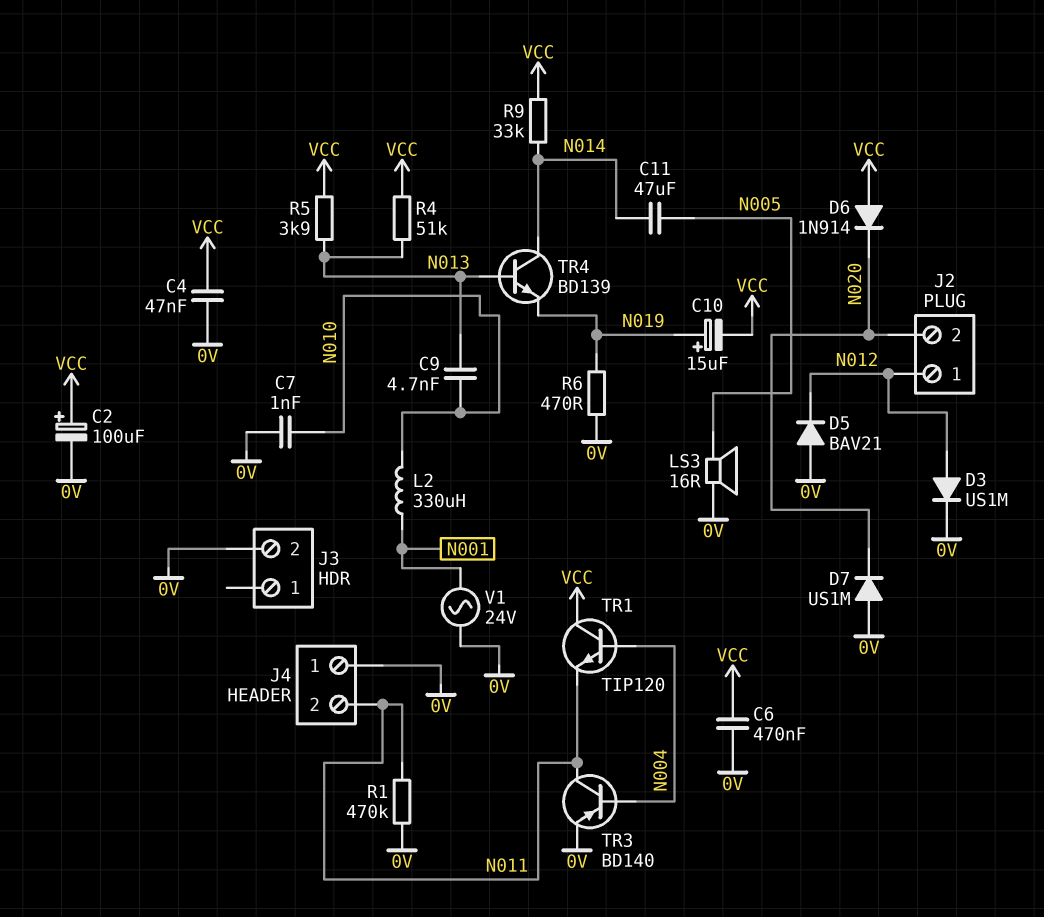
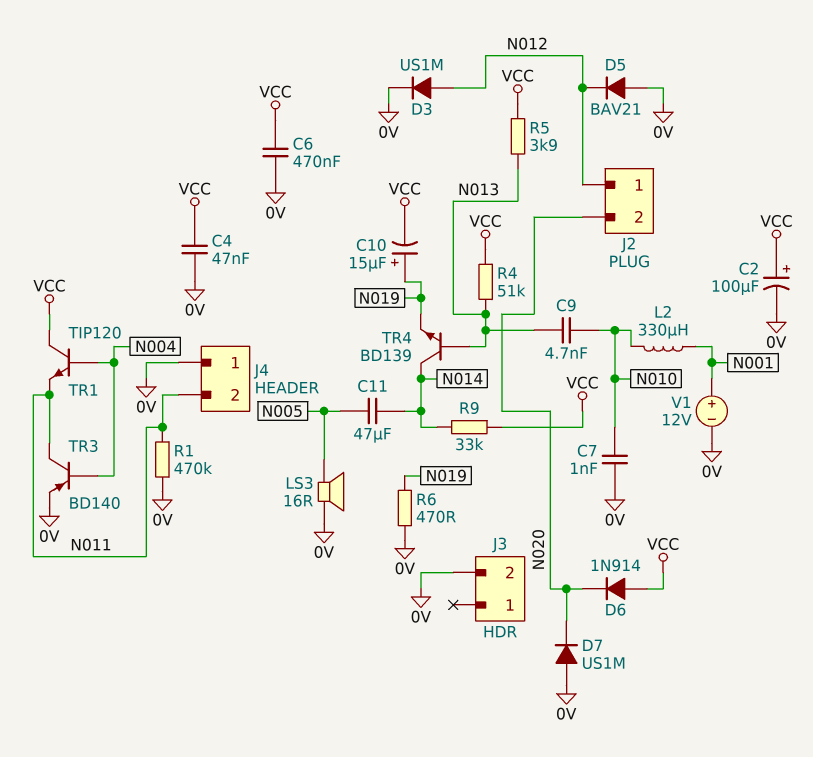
V1: AC 24V (0V, N001) -> 12V (plus N001, minus 0V)

